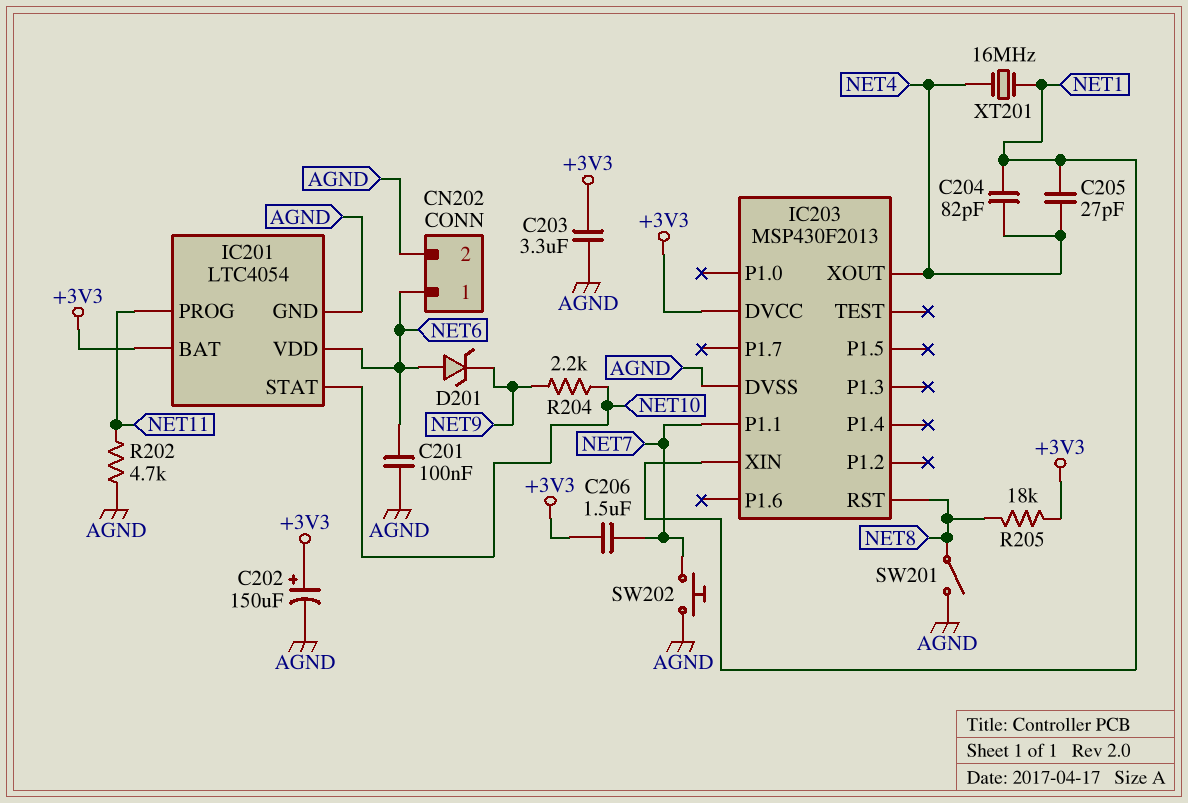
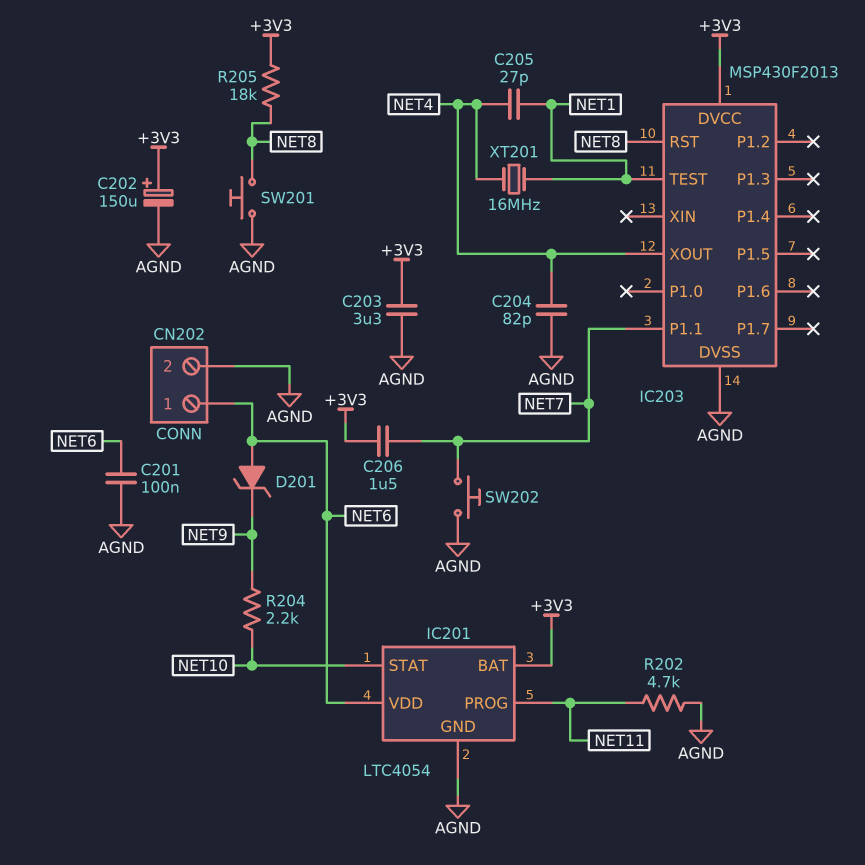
C204: 82pF (NET1, NET4) -> 82pF (AGND, NET4)
IC203 pin TEST: none -> NET1
IC203 pin XIN: NET1 -> none
SW201: switch (AGND, NET8) -> button (AGND, NET8)

